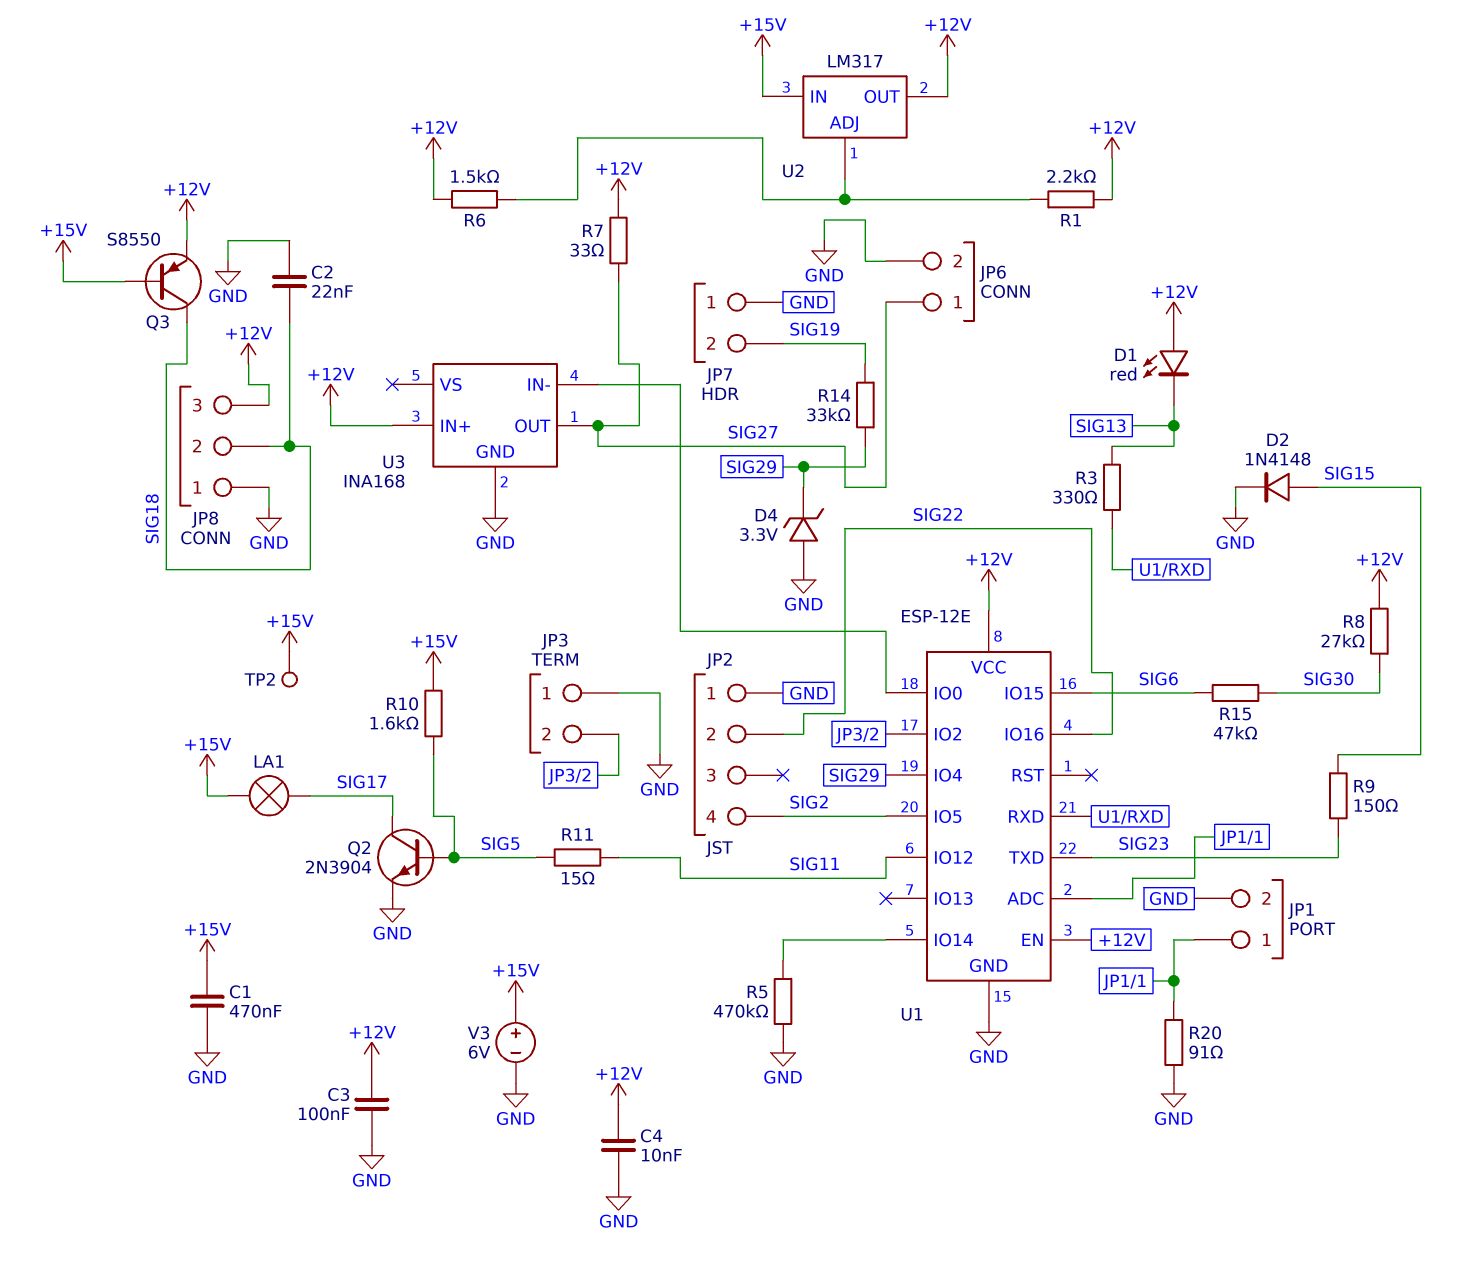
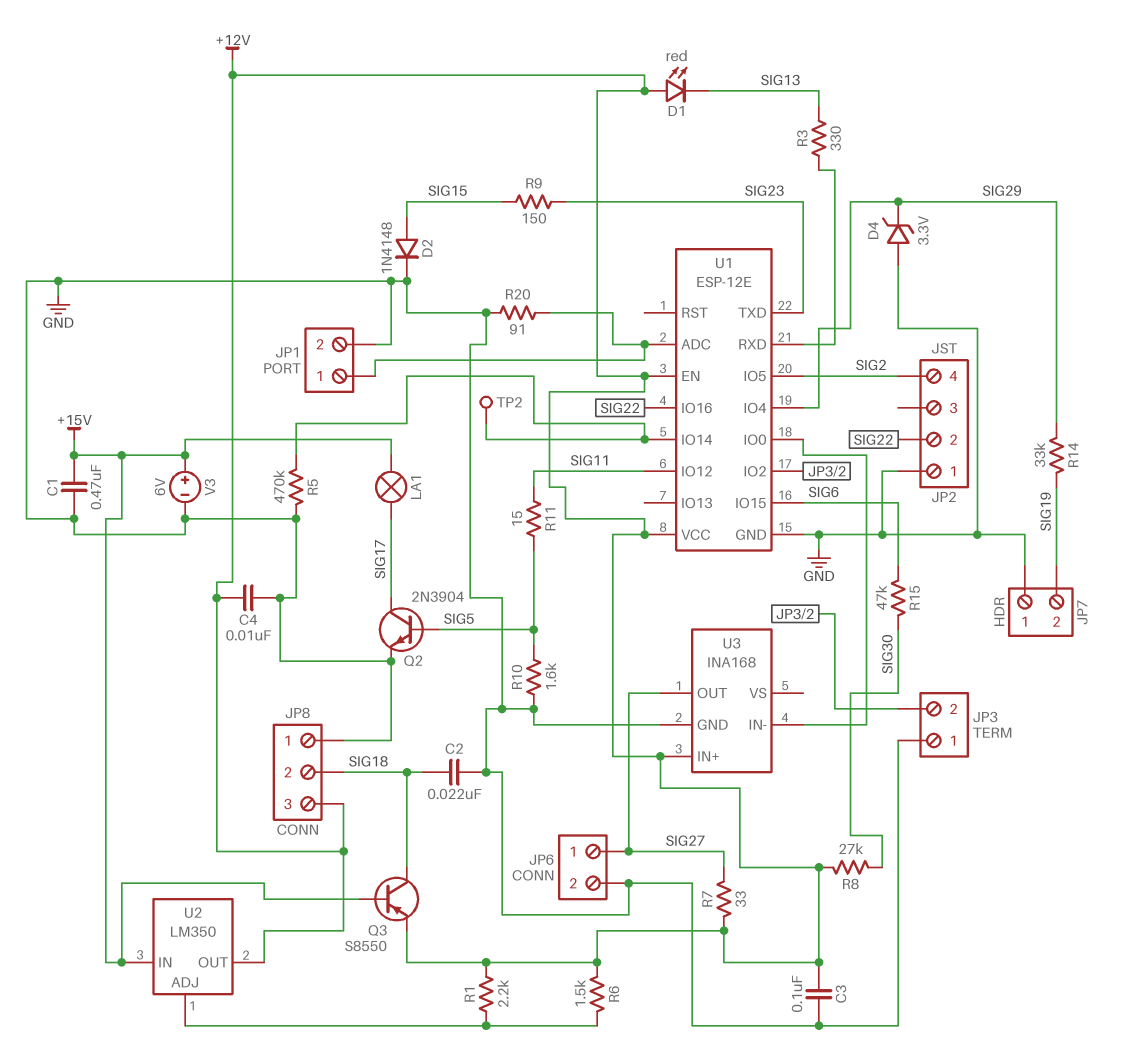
R10: 1.6k (+15V, SIG5) -> 1.6k (GND, SIG5)
TP2: test point (+15V) -> test point (U1/IO14)
U2: LM317 -> LM350

